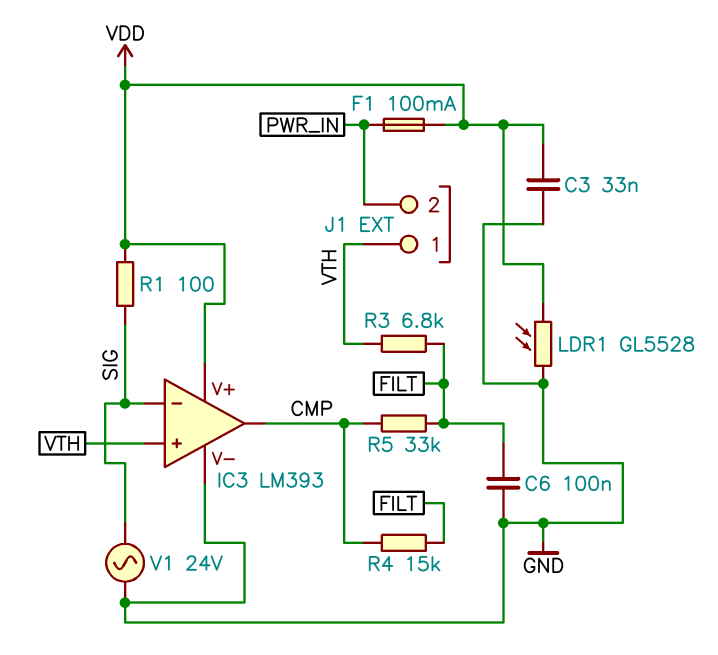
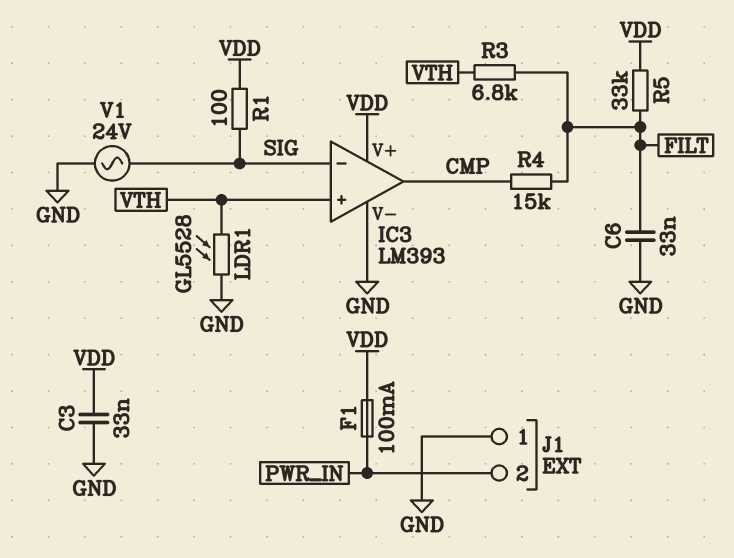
C6: 100nF (FILT, GND) -> 33nF (FILT, GND)
J1 pin 1: VTH -> GND
LDR1: GL5528 (GND, VDD) -> GL5528 (GND, VTH)
R5: 33k (CMP, FILT) -> 33k (FILT, VDD)

